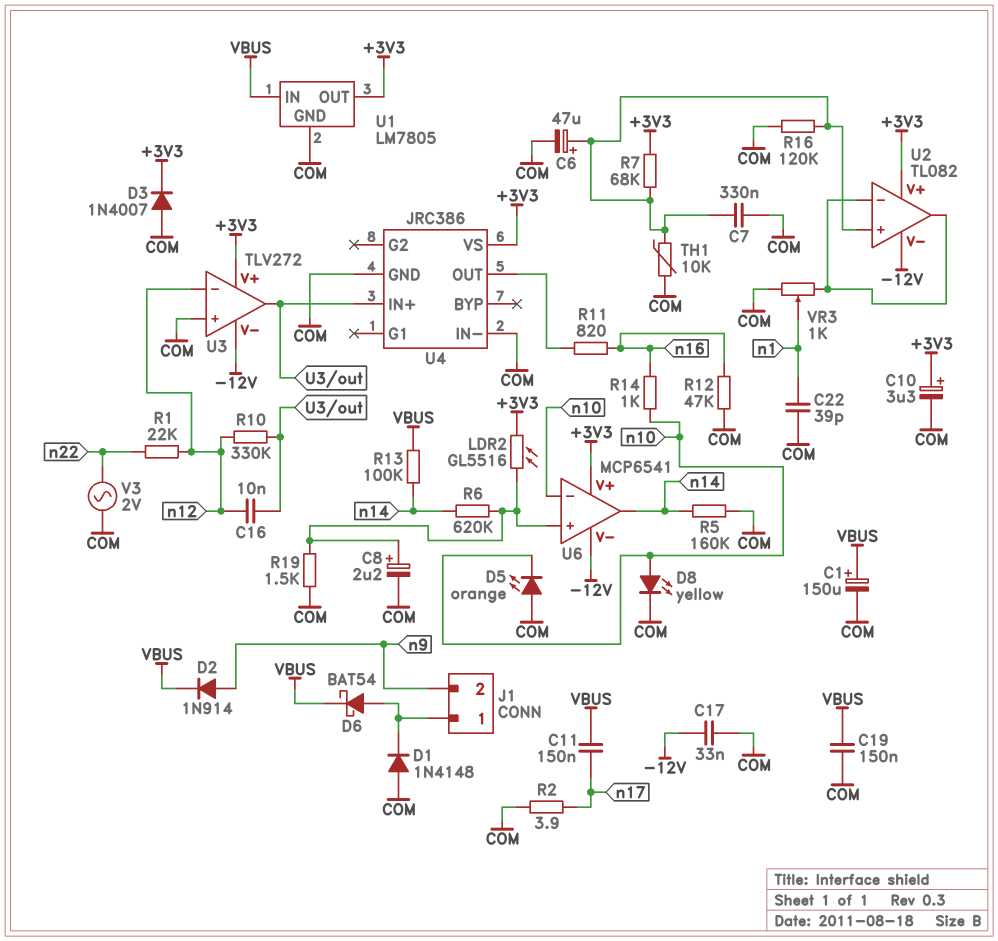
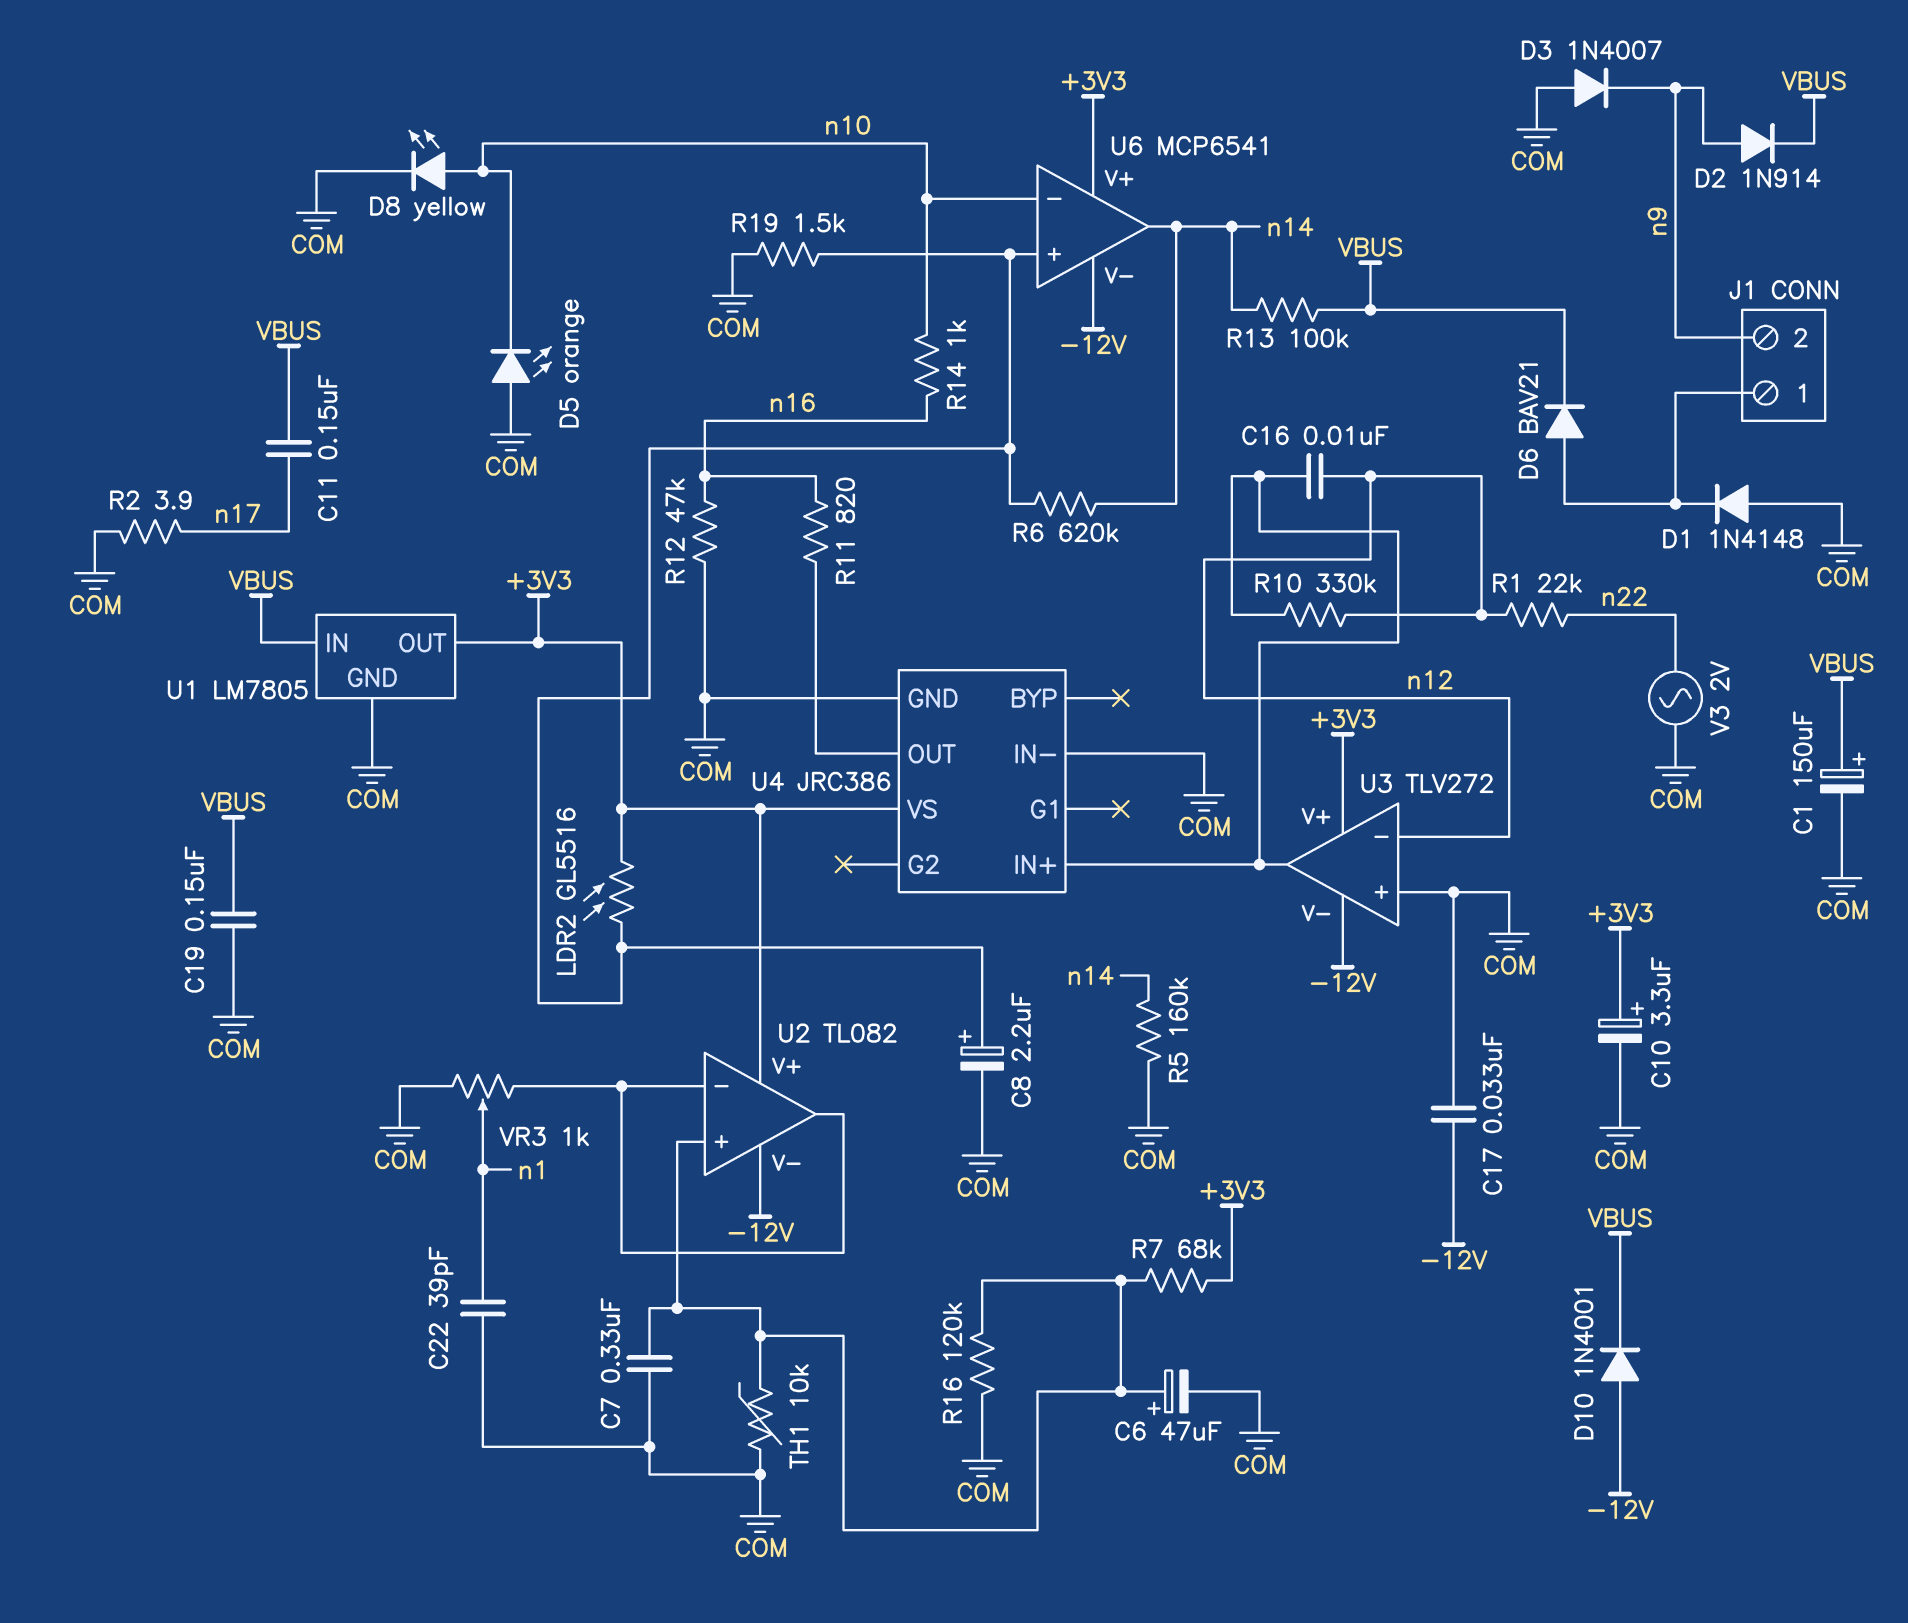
D3: diode 1N4007 (A COM, K +3V3) -> diode 1N4007 (A COM, K n9)
D6: schottky BAT54 (A J1/1, K VBUS) -> diode BAV21 (A J1/1, K VBUS)
D10: none -> diode 1N4001 (A -12V, K VBUS)

